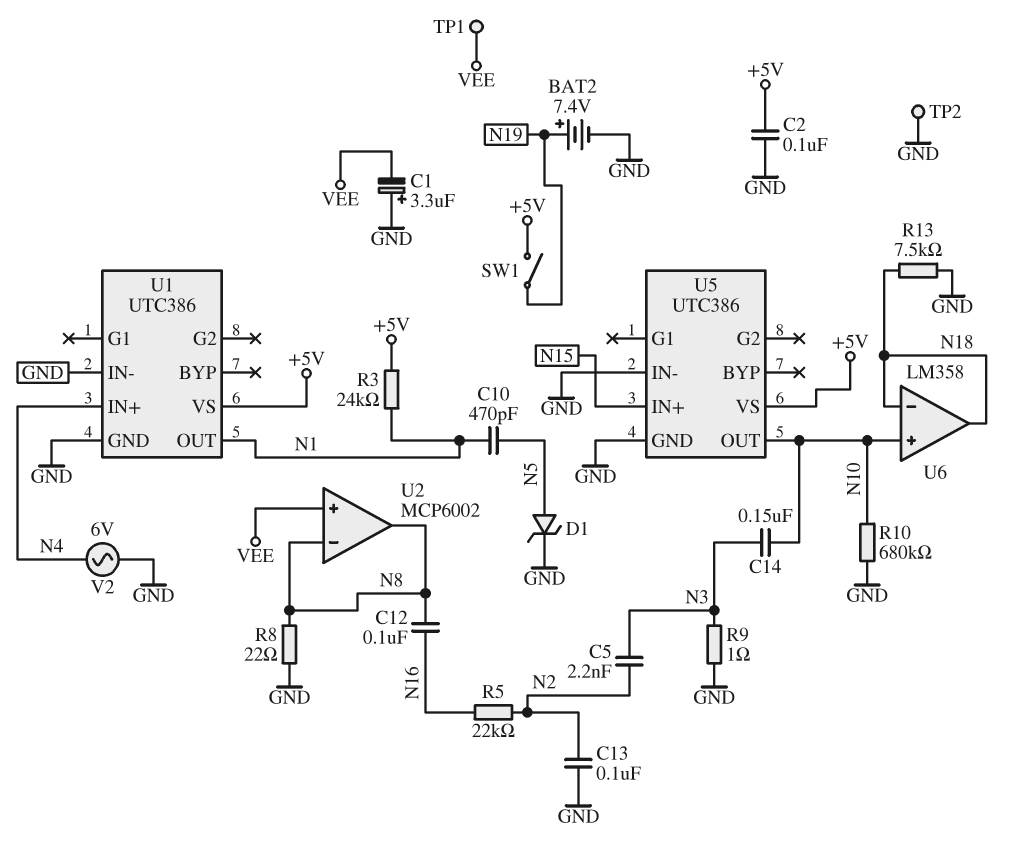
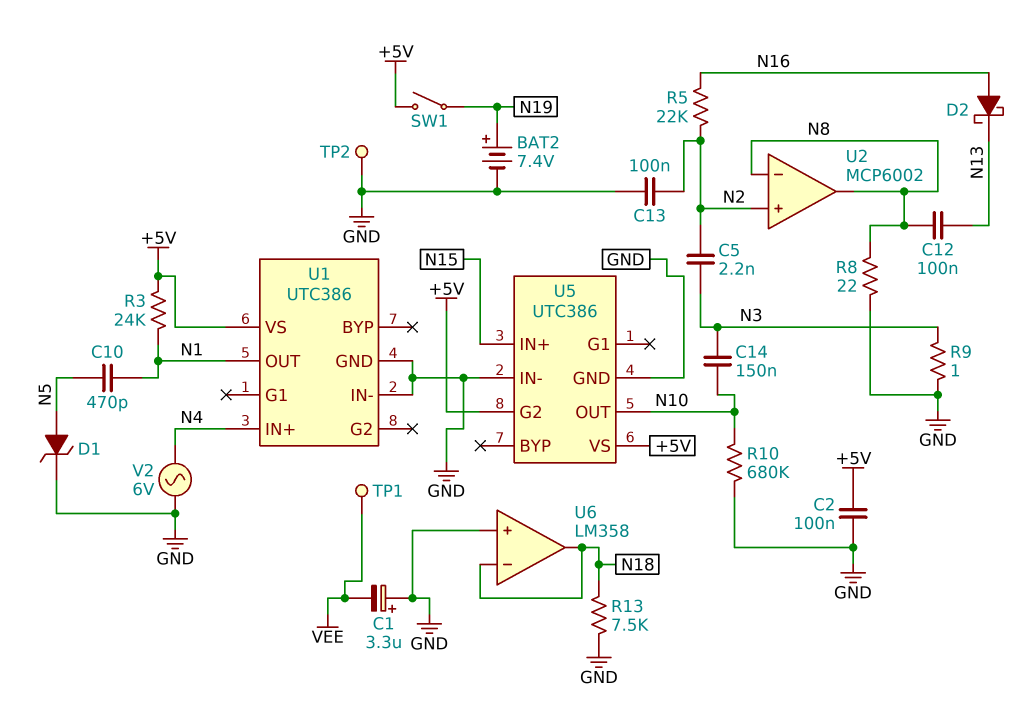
C12: 100nF (N8, N16) -> 100nF (N8, N13)
D2: none -> schottky (A N16, K N13)
U2 pin in+: VEE -> N2
U5 pin G2: none -> +5V
U6 pin in+: N10 -> GND

